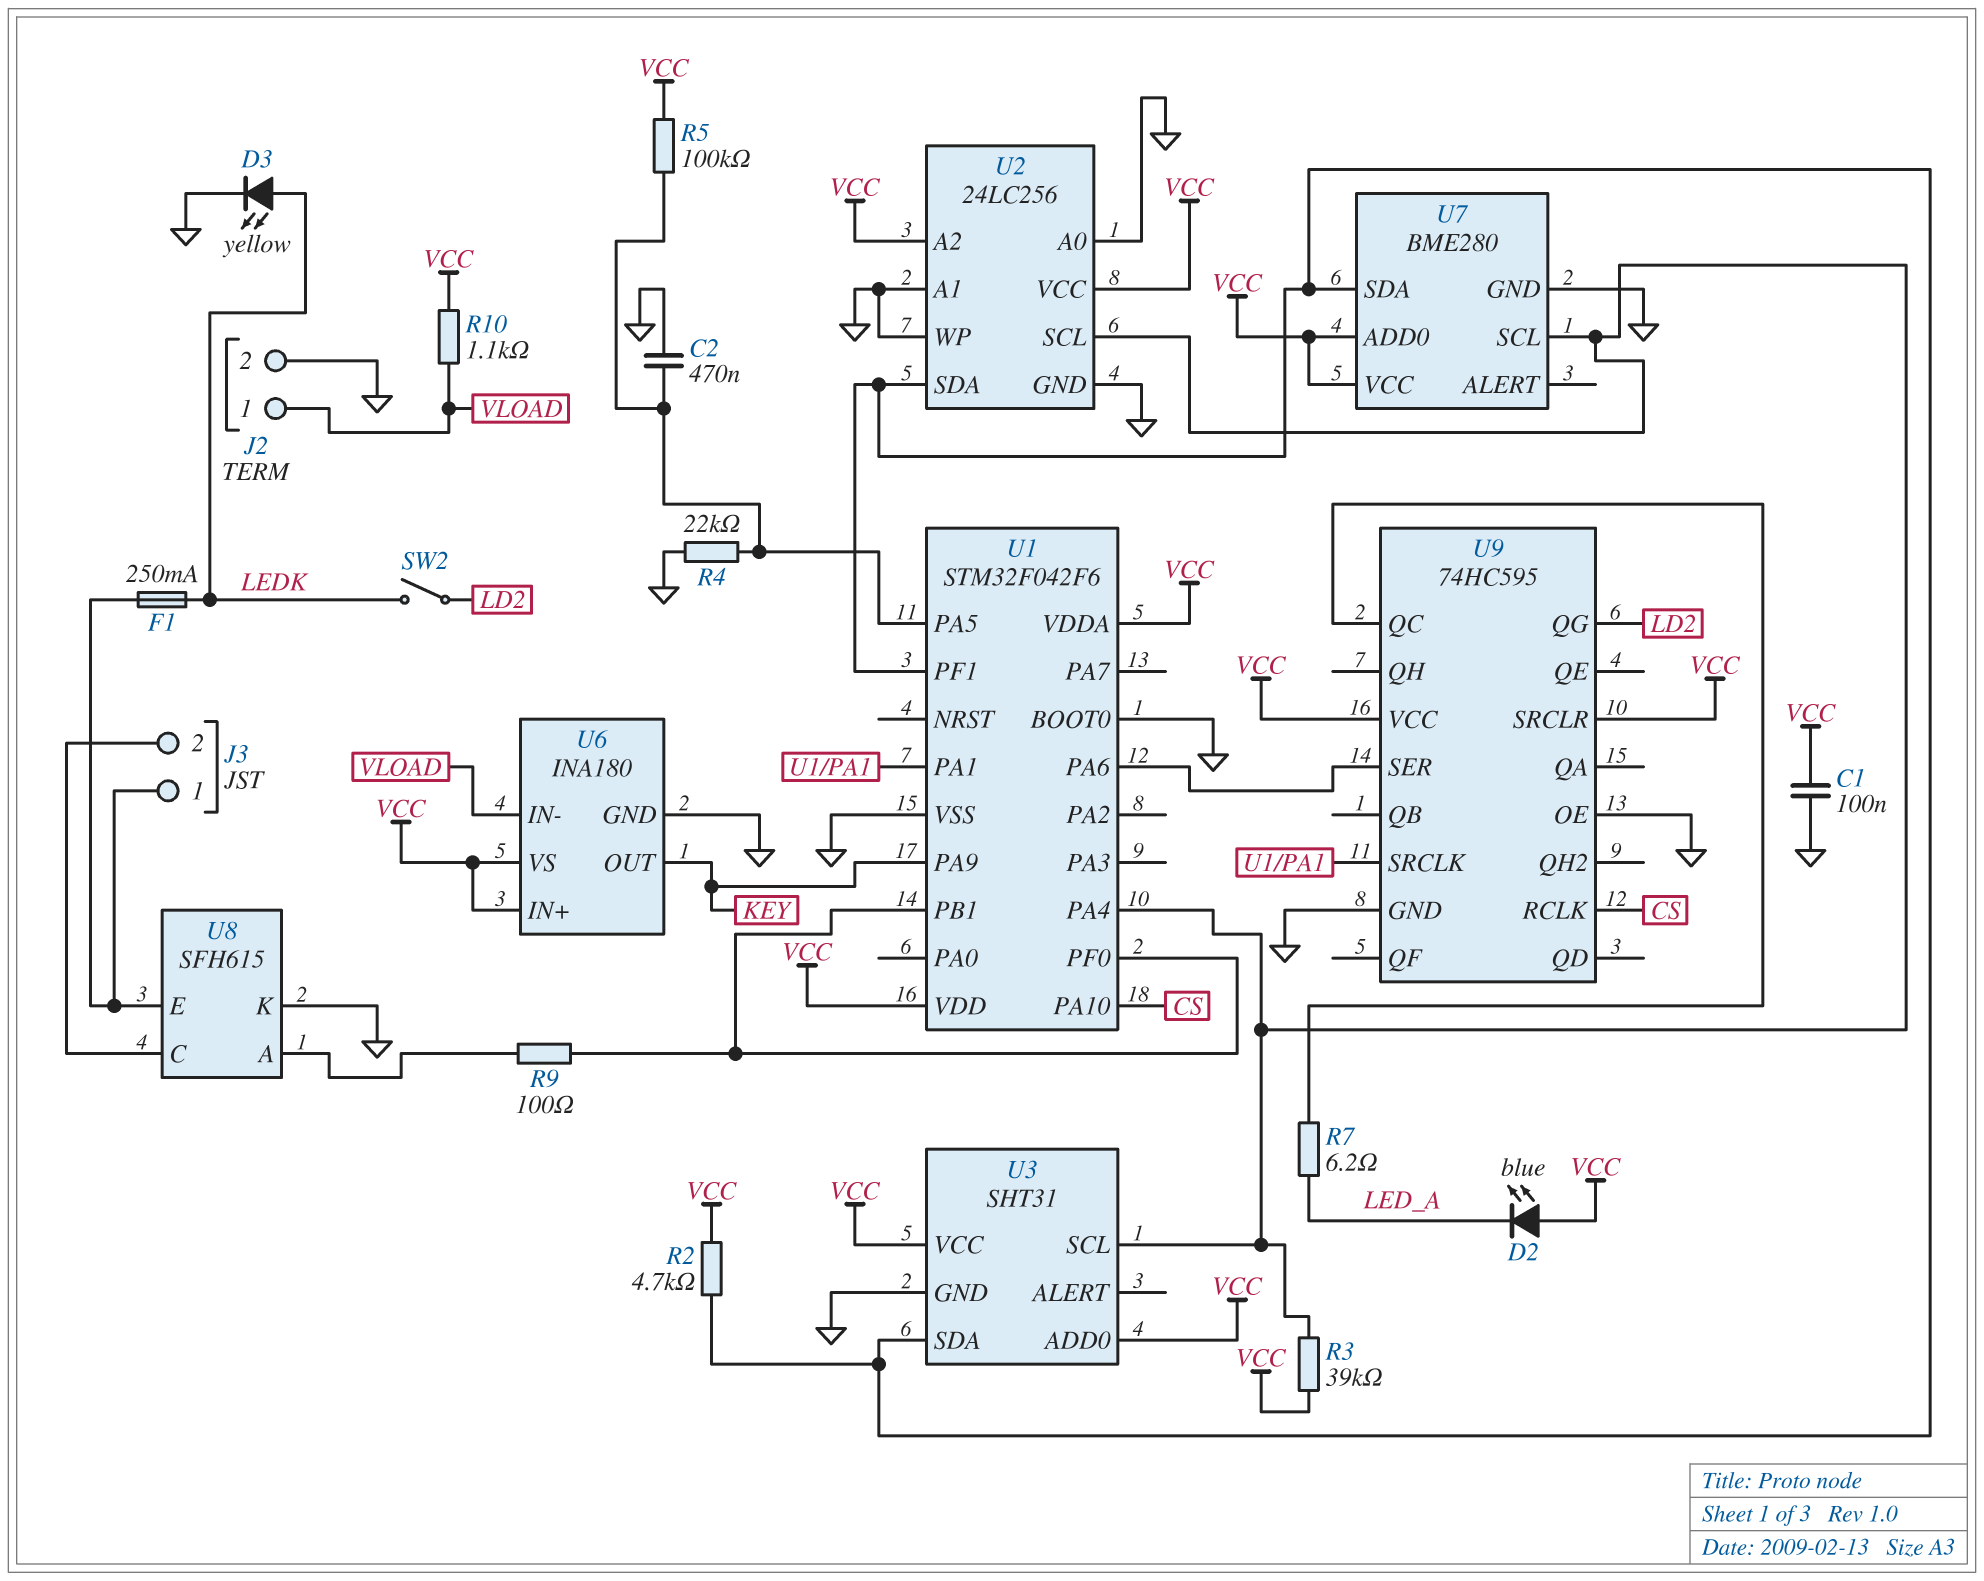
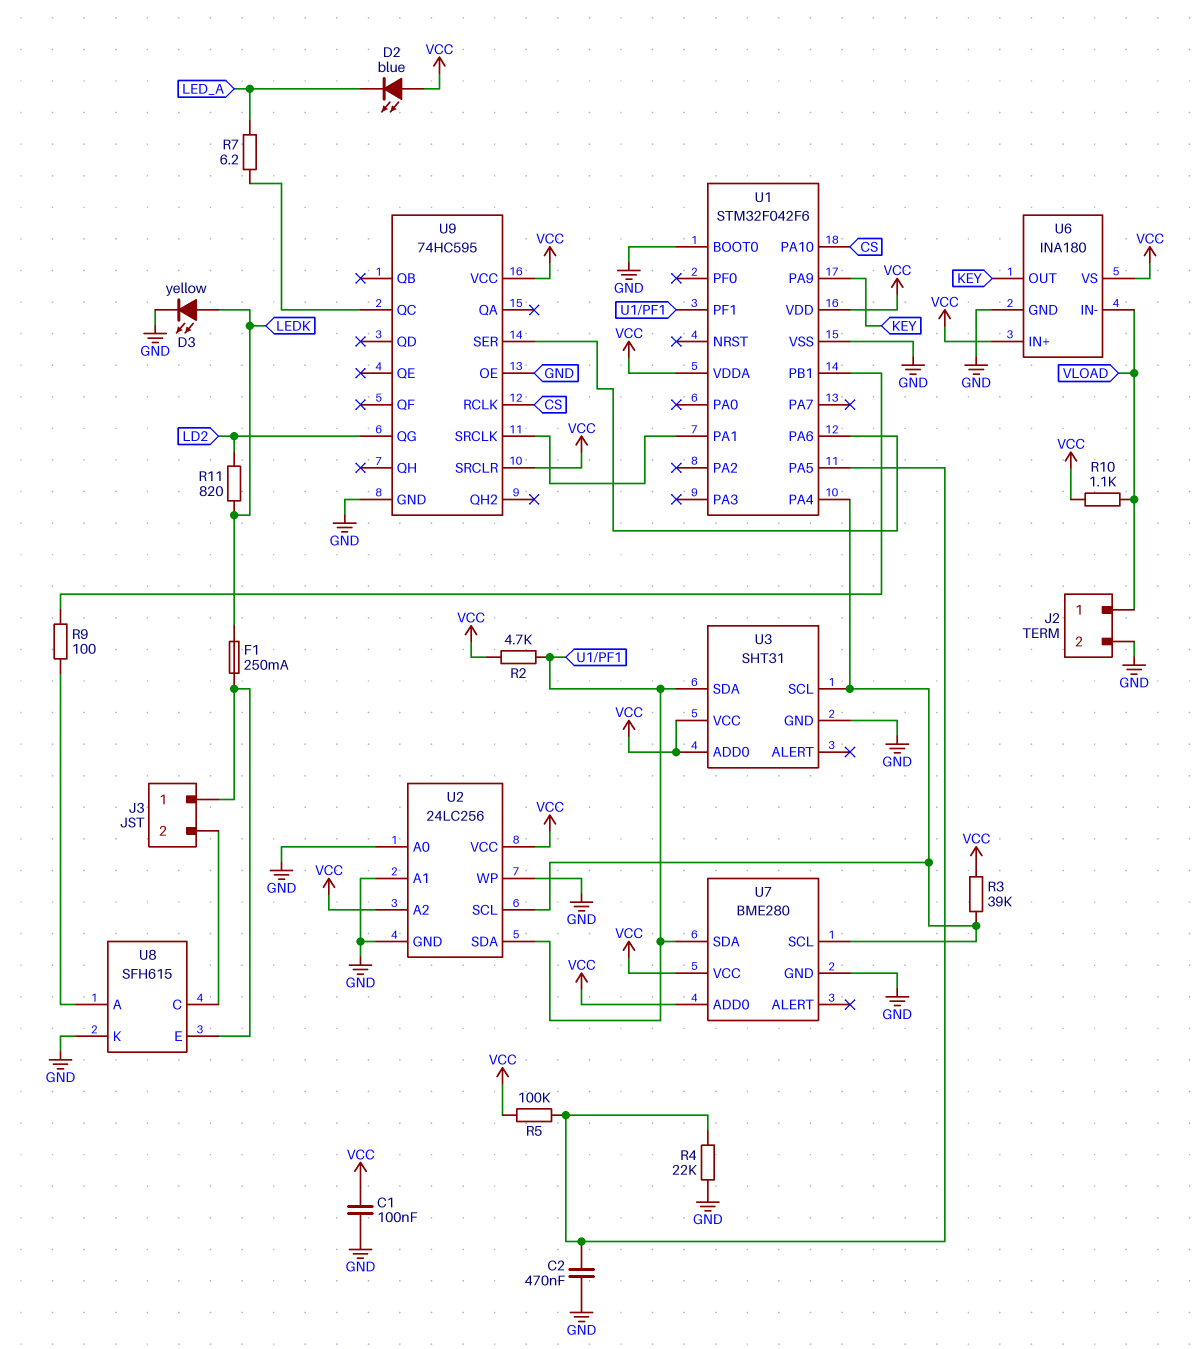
R11: none -> 820 (LD2, LEDK)
SW2: switch (LD2, LEDK) -> none
U1 pin PF0: U1/PB1 -> none

